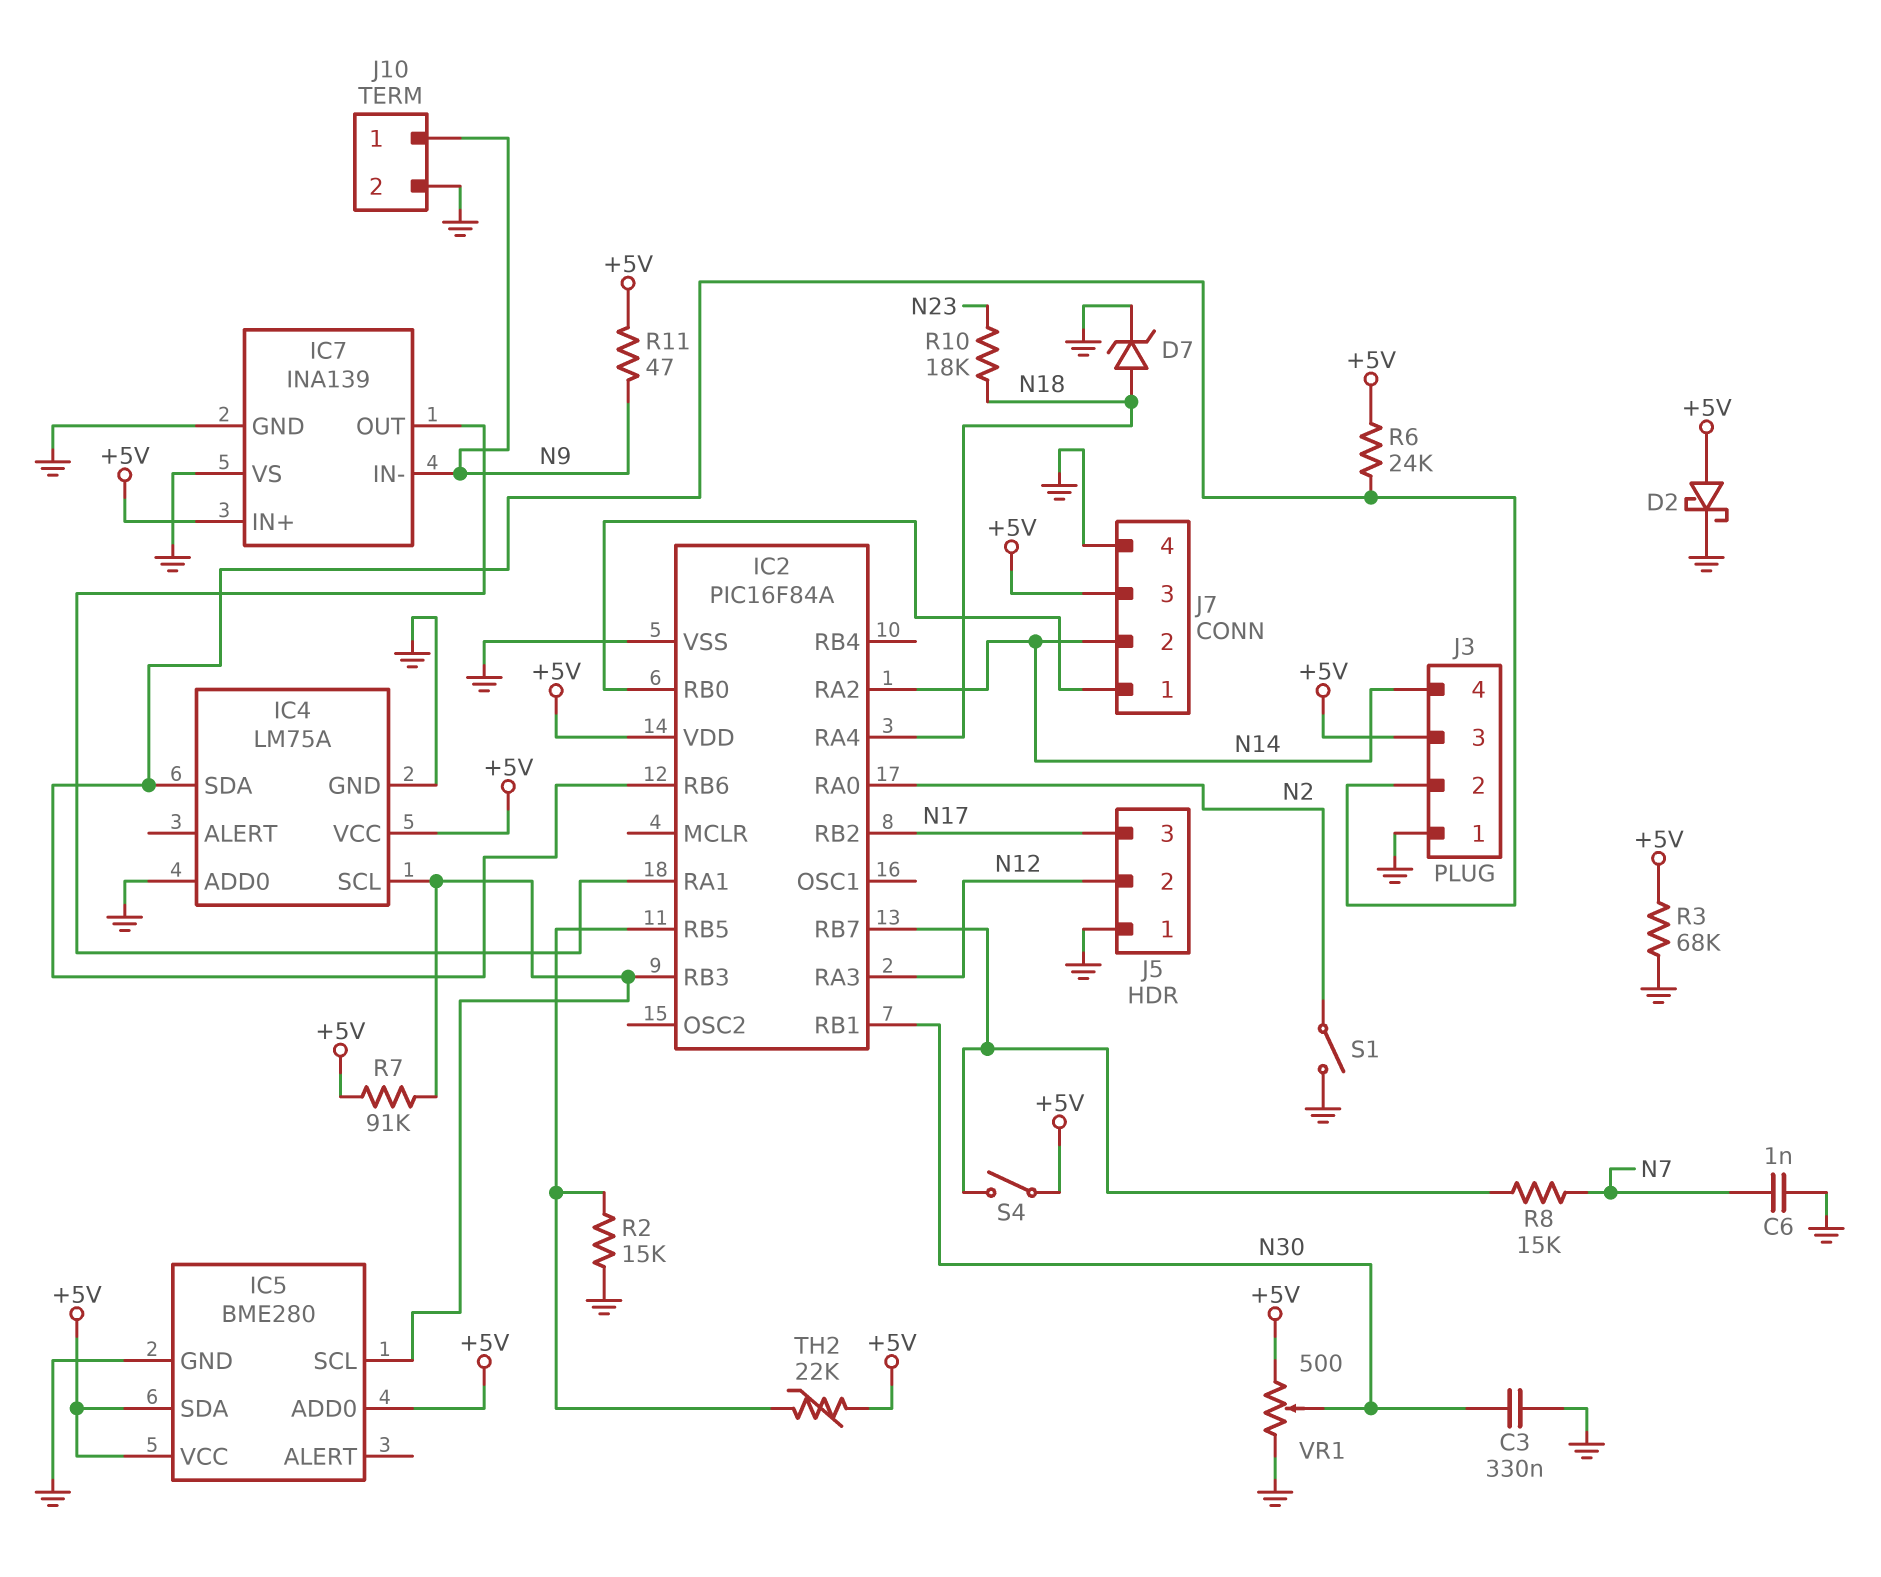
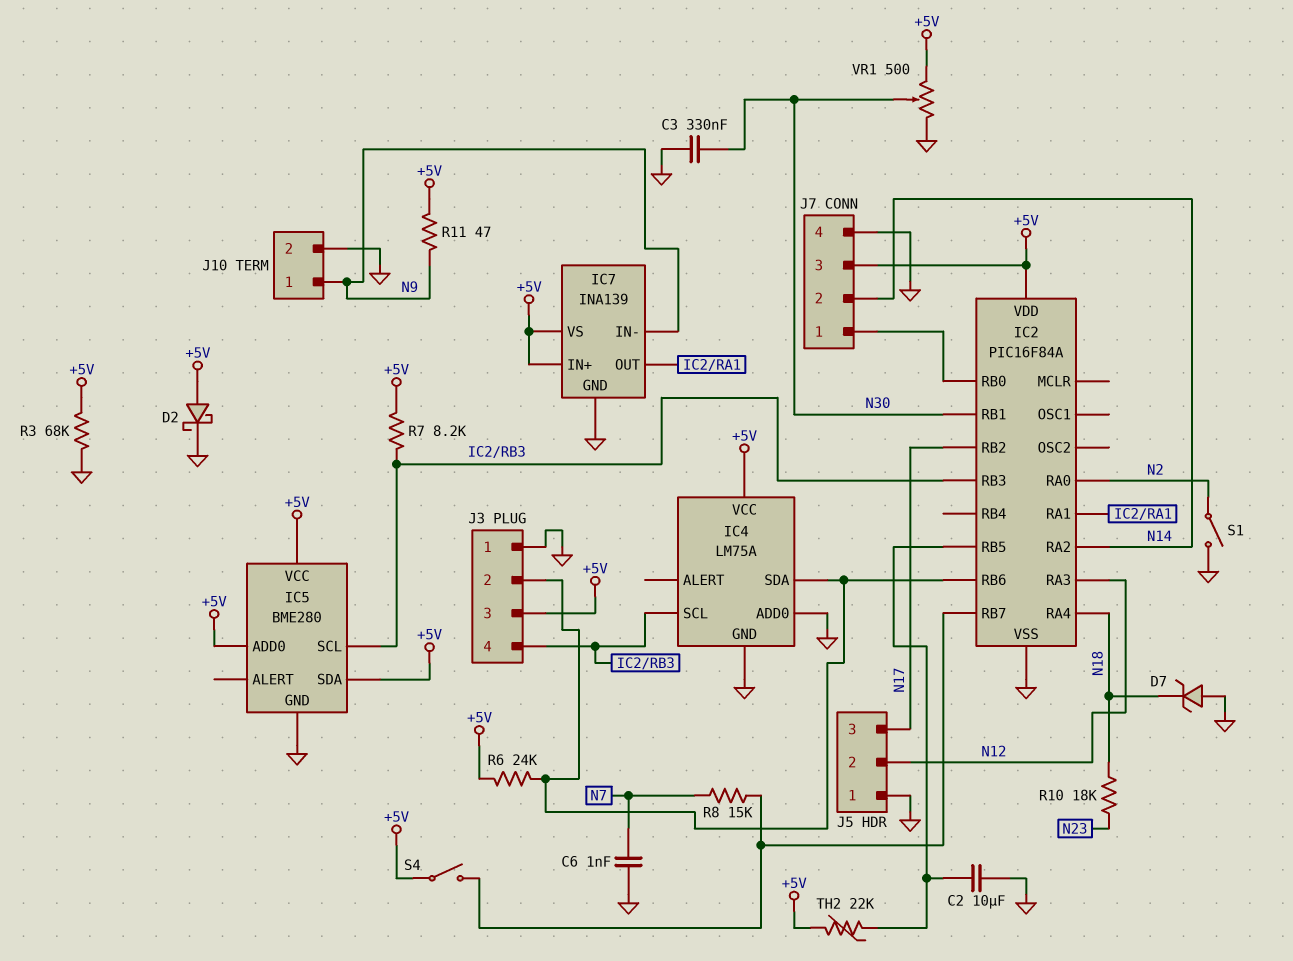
C2: none -> 10uF (GND, IC2/RB5)
D7: zener (A N18, K GND) -> zener (A GND, K N18)
IC7 pin VS: GND -> +5V
J3 pin 4: N14 -> IC2/RB3
R2: 15k (GND, IC2/RB5) -> none
R7: 91k (+5V, IC2/RB3) -> 8.2k (+5V, IC2/RB3)

